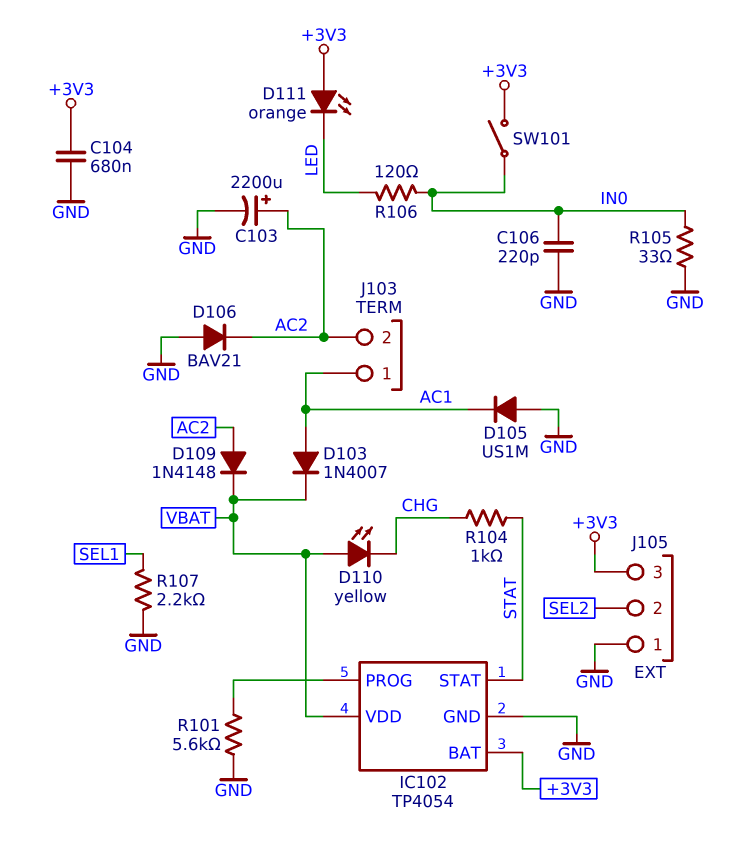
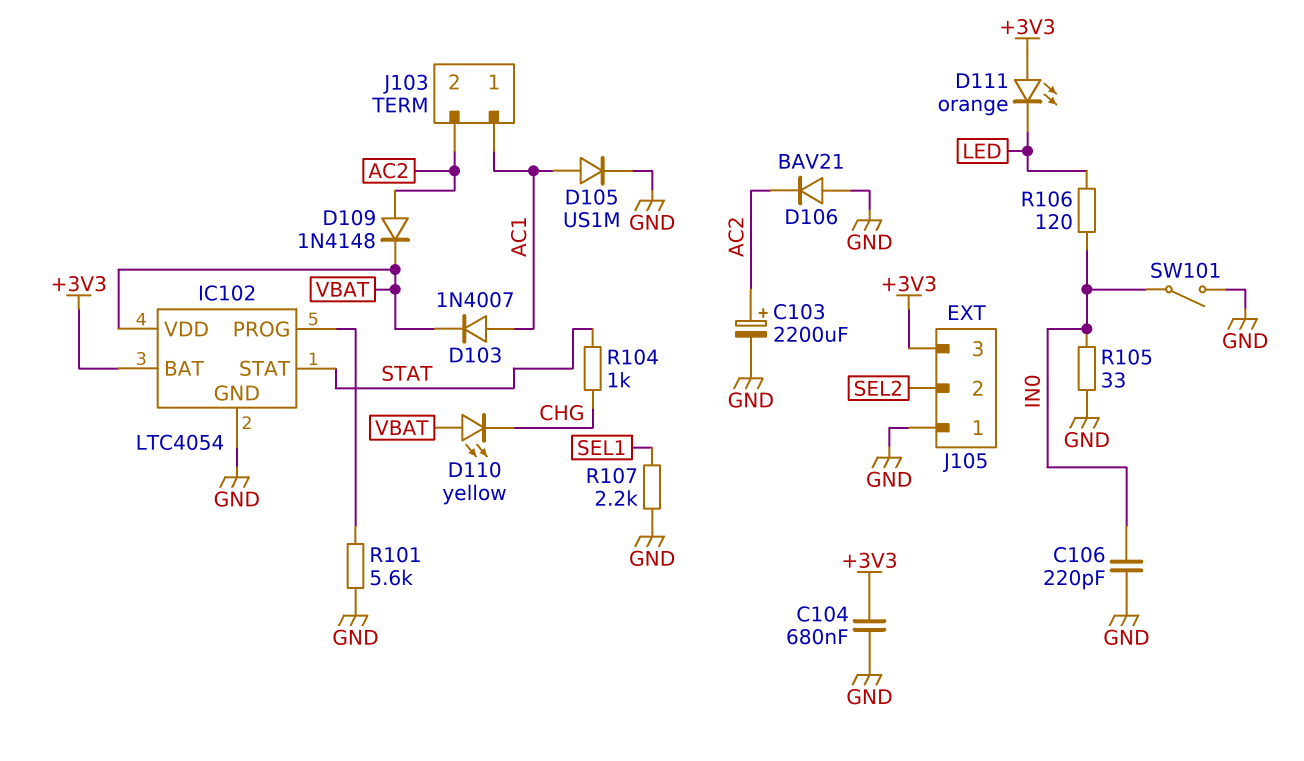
D105: diode US1M (A GND, K AC1) -> diode US1M (A AC1, K GND)
IC102: TP4054 -> LTC4054
SW101: switch (+3V3, IN0) -> switch (GND, IN0)

